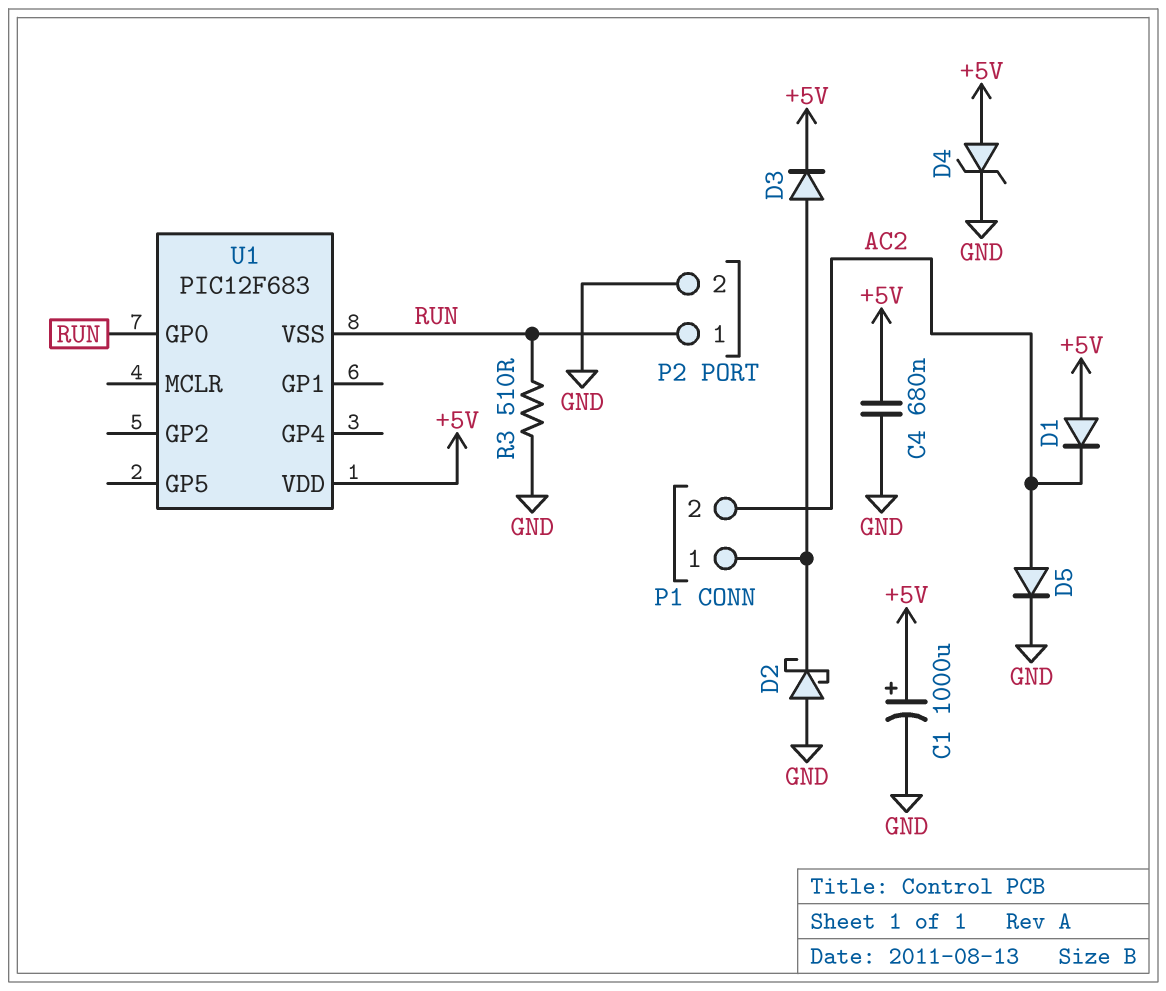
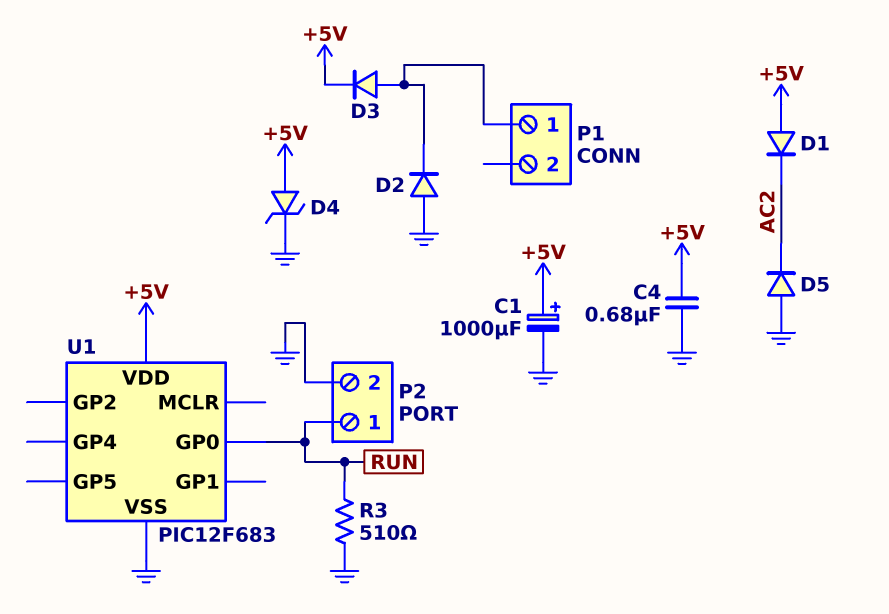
D2: schottky (A GND, K P1/1) -> diode (A GND, K P1/1)
D5: diode (A AC2, K GND) -> diode (A GND, K AC2)
P1 pin 2: AC2 -> none
U1 pin VSS: RUN -> GND

